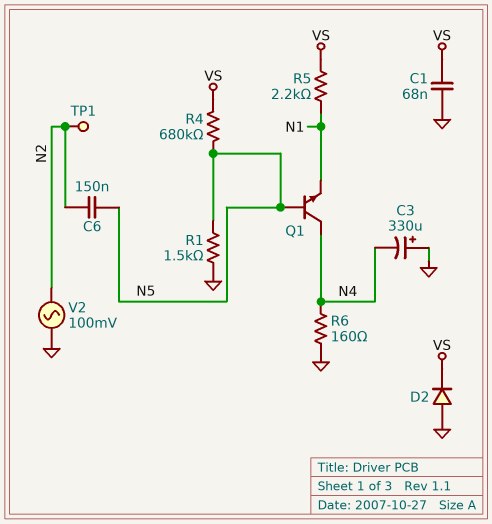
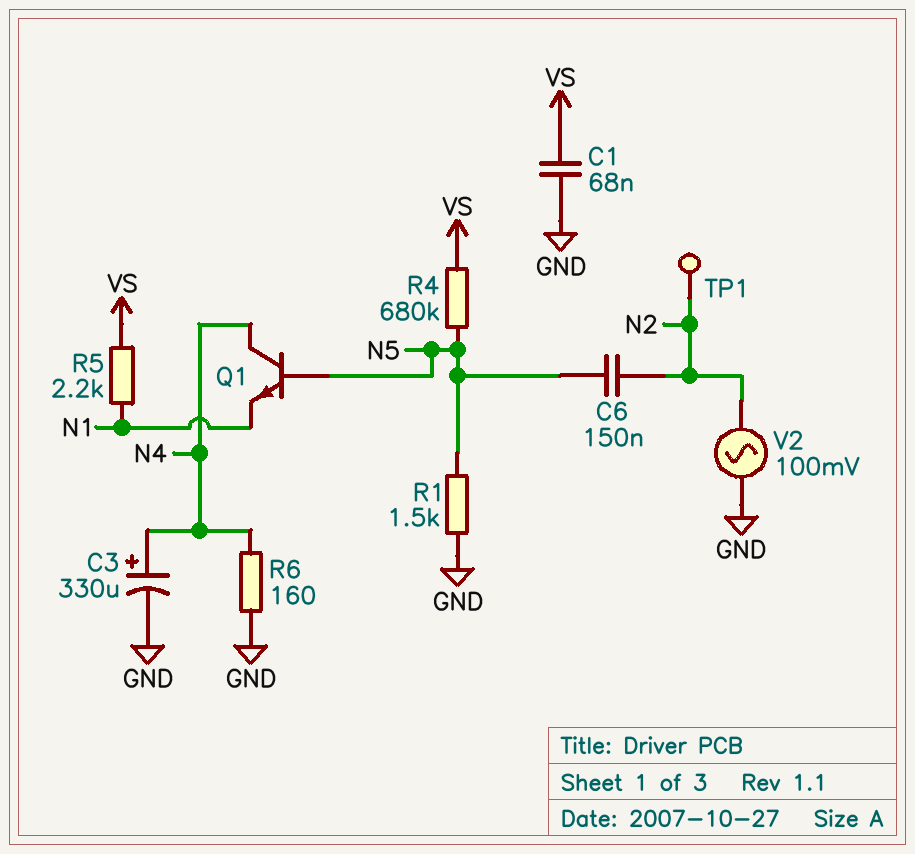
C3: 330uF (plus GND, minus N4) -> 330uF (plus N4, minus GND)
D2: diode (A GND, K VS) -> none

